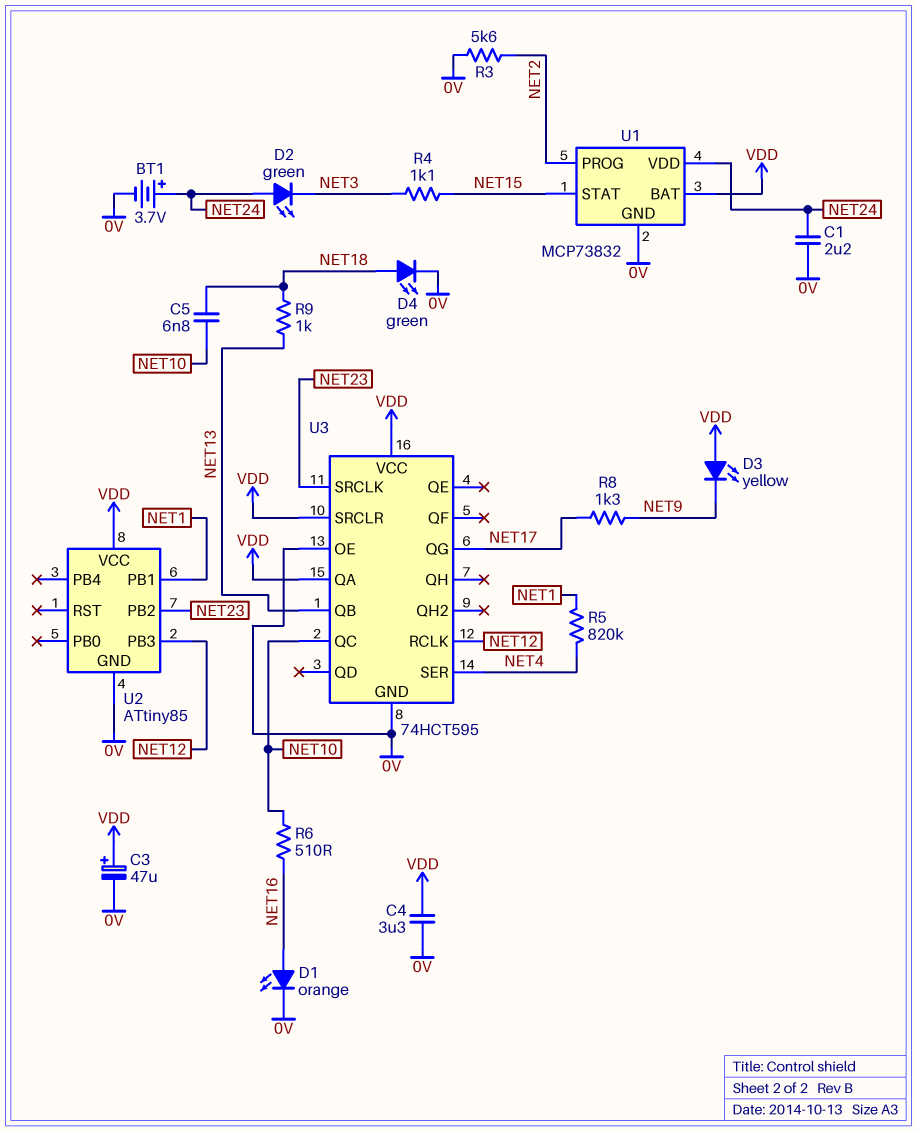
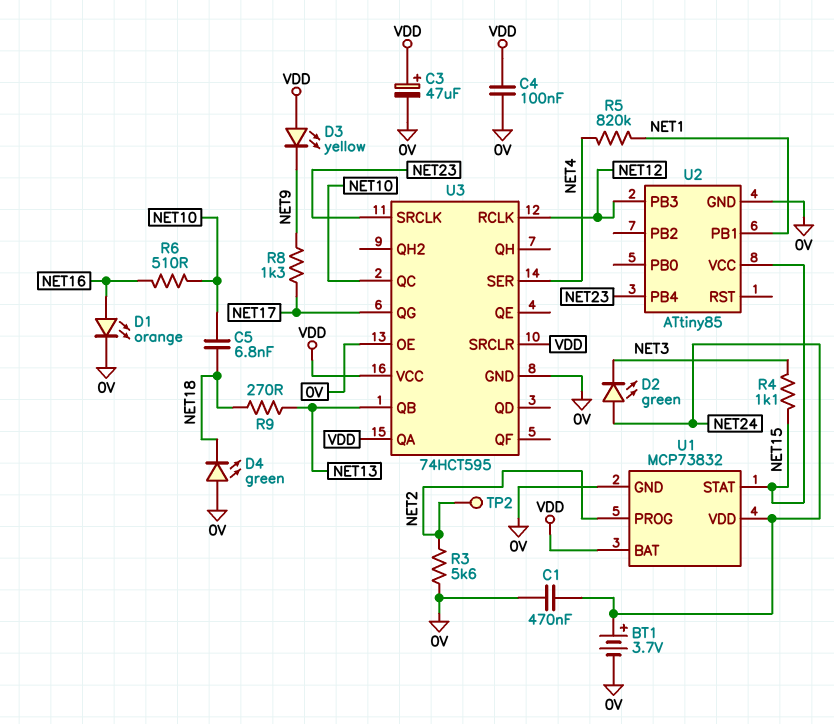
C1: 2.2uF (0V, NET24) -> 470nF (0V, NET24)
C4: 3.3uF (0V, VDD) -> 100nF (0V, VDD)
D4: LED green (A NET18, K 0V) -> LED green (A 0V, K NET18)
R9: 1k (NET13, NET18) -> 270 (NET13, NET18)
TP2: none -> test point (NET2)
U2 pin PB2: NET23 -> none
U2 pin PB4: none -> NET23
U2 pin VCC: VDD -> NET15

